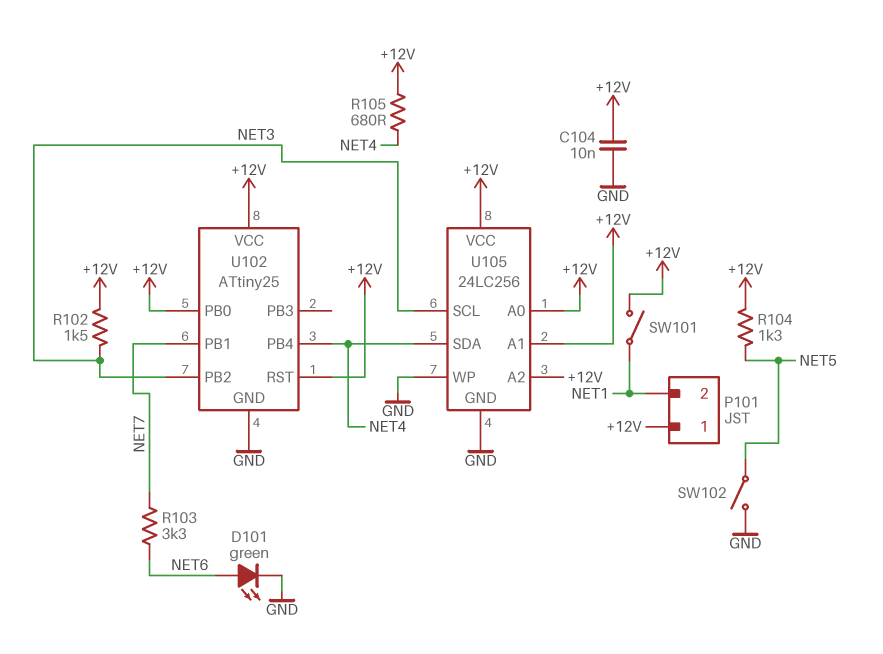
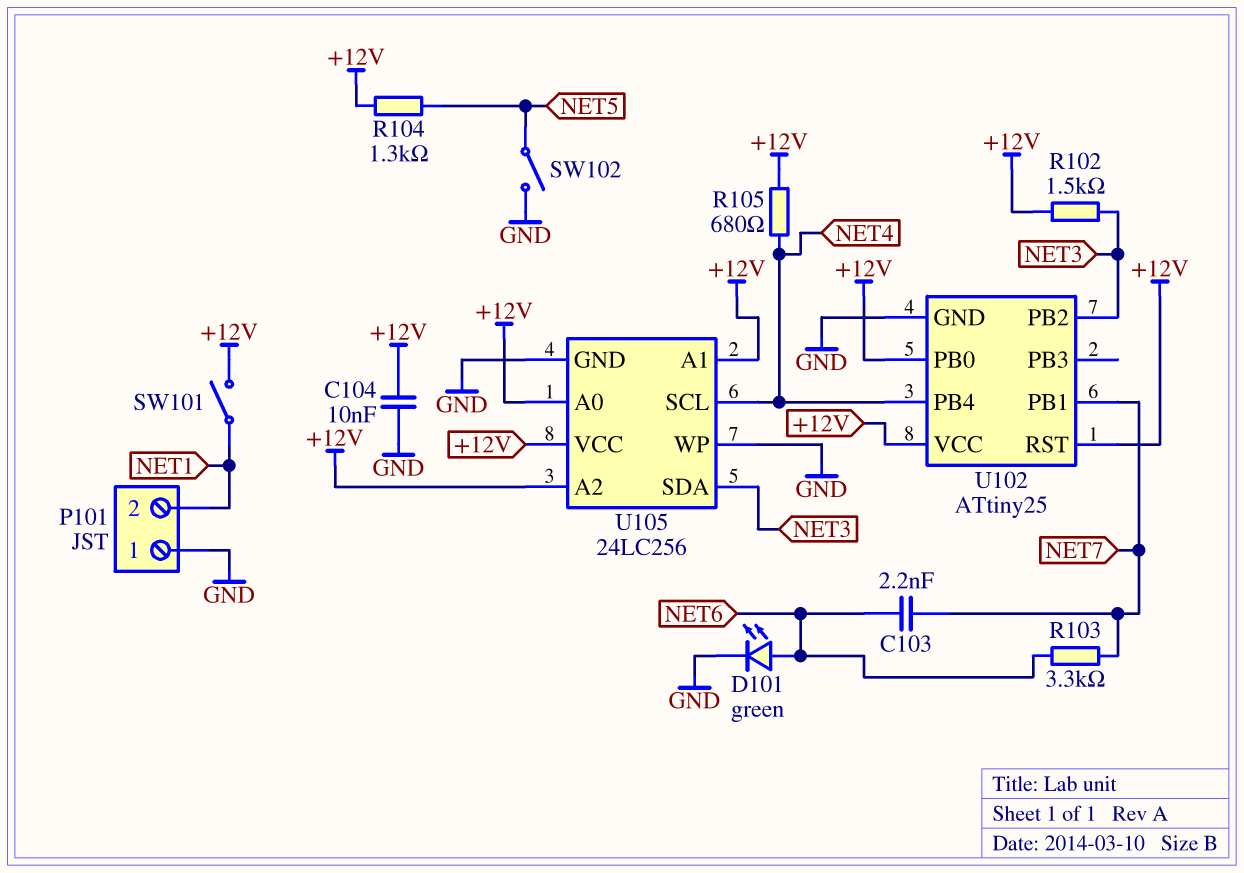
C103: none -> 2.2nF (NET6, NET7)
P101 pin 1: +12V -> GND
U105 pin SCL: NET3 -> NET4
U105 pin SDA: NET4 -> NET3

